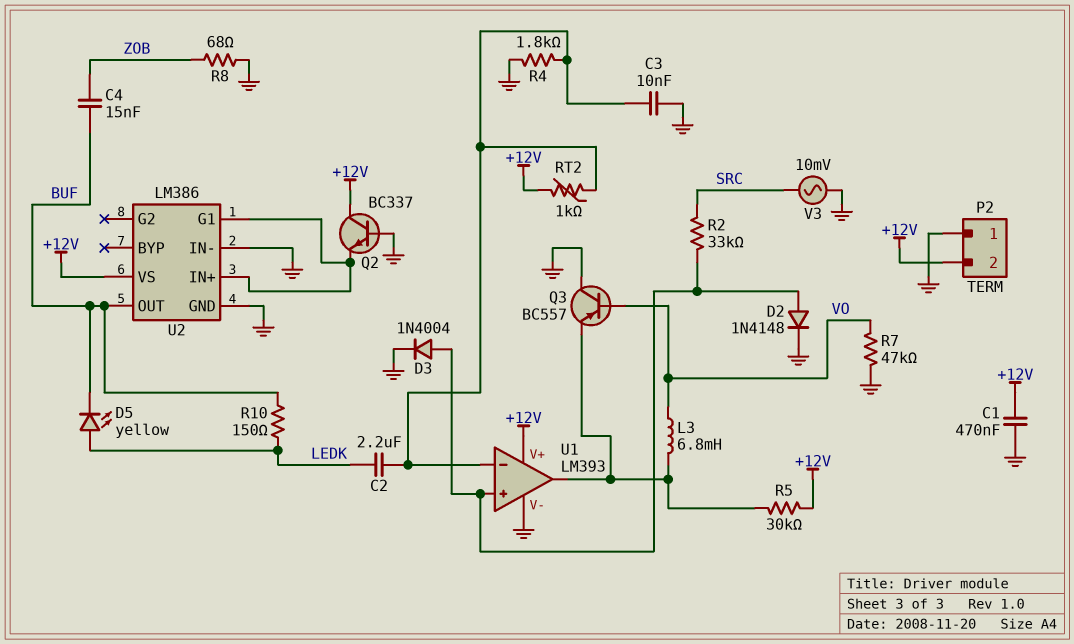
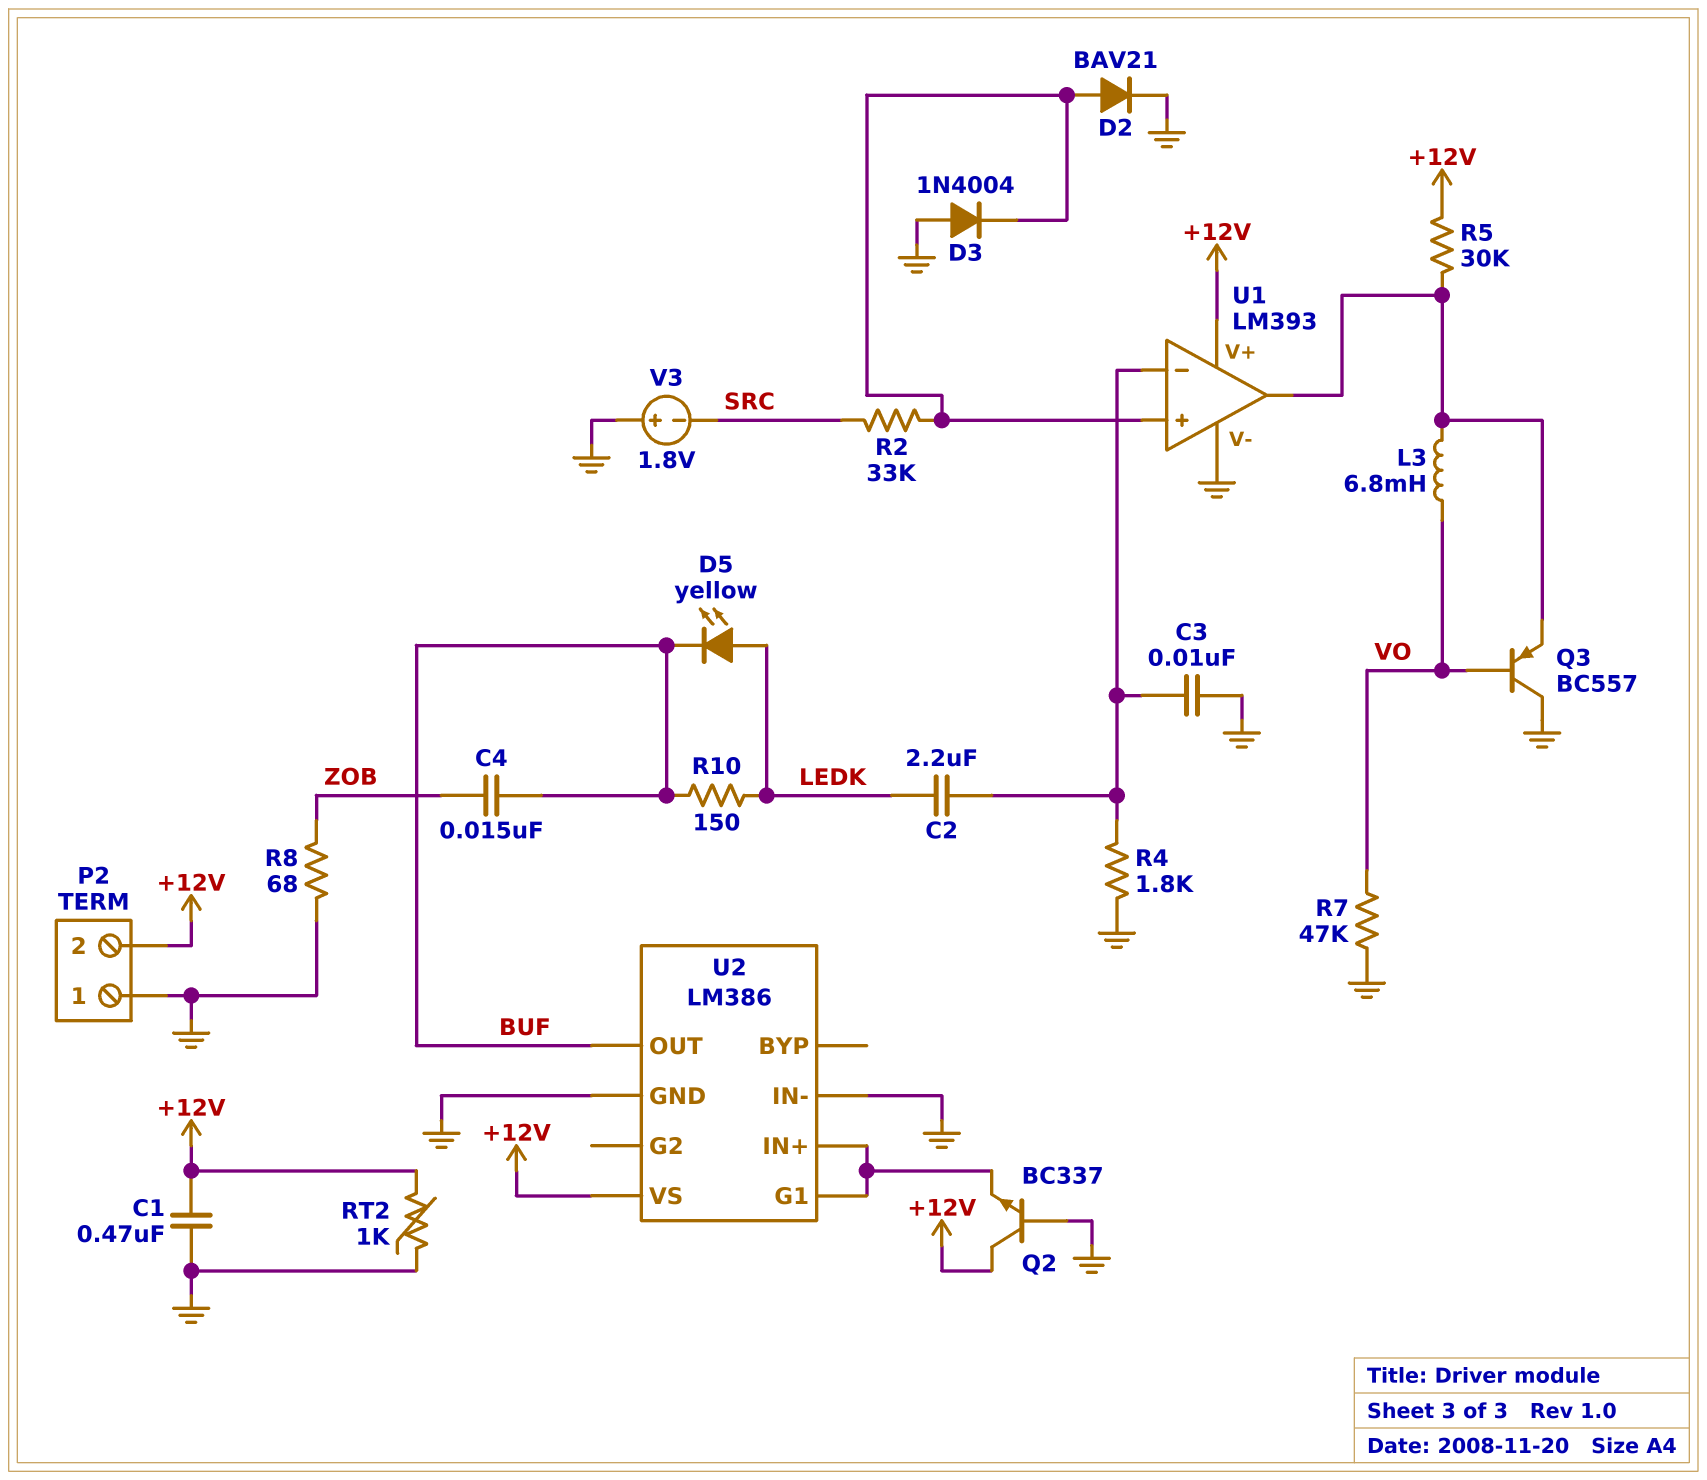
D2: diode 1N4148 (A U1/in+, K GND) -> diode BAV21 (A U1/in+, K GND)
D3: diode 1N4004 (A U1/in+, K GND) -> diode 1N4004 (A GND, K U1/in+)
RT2: 1k (+12V, U1/in-) -> 1k (+12V, GND)
V3: AC 10mV (GND, SRC) -> 1.8V (plus GND, minus SRC)

